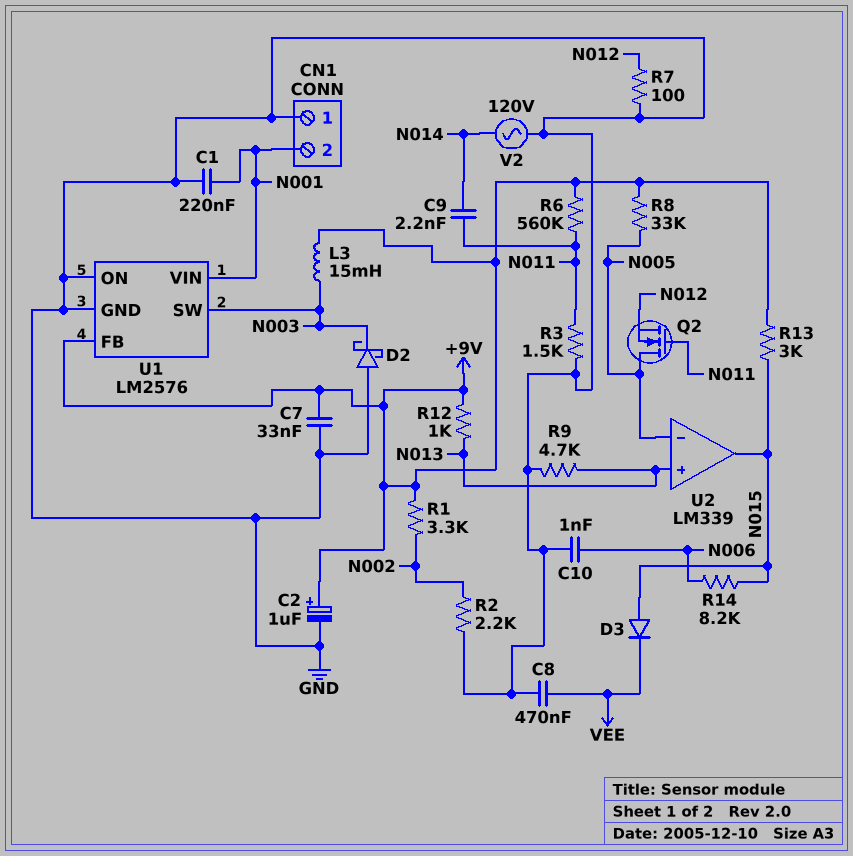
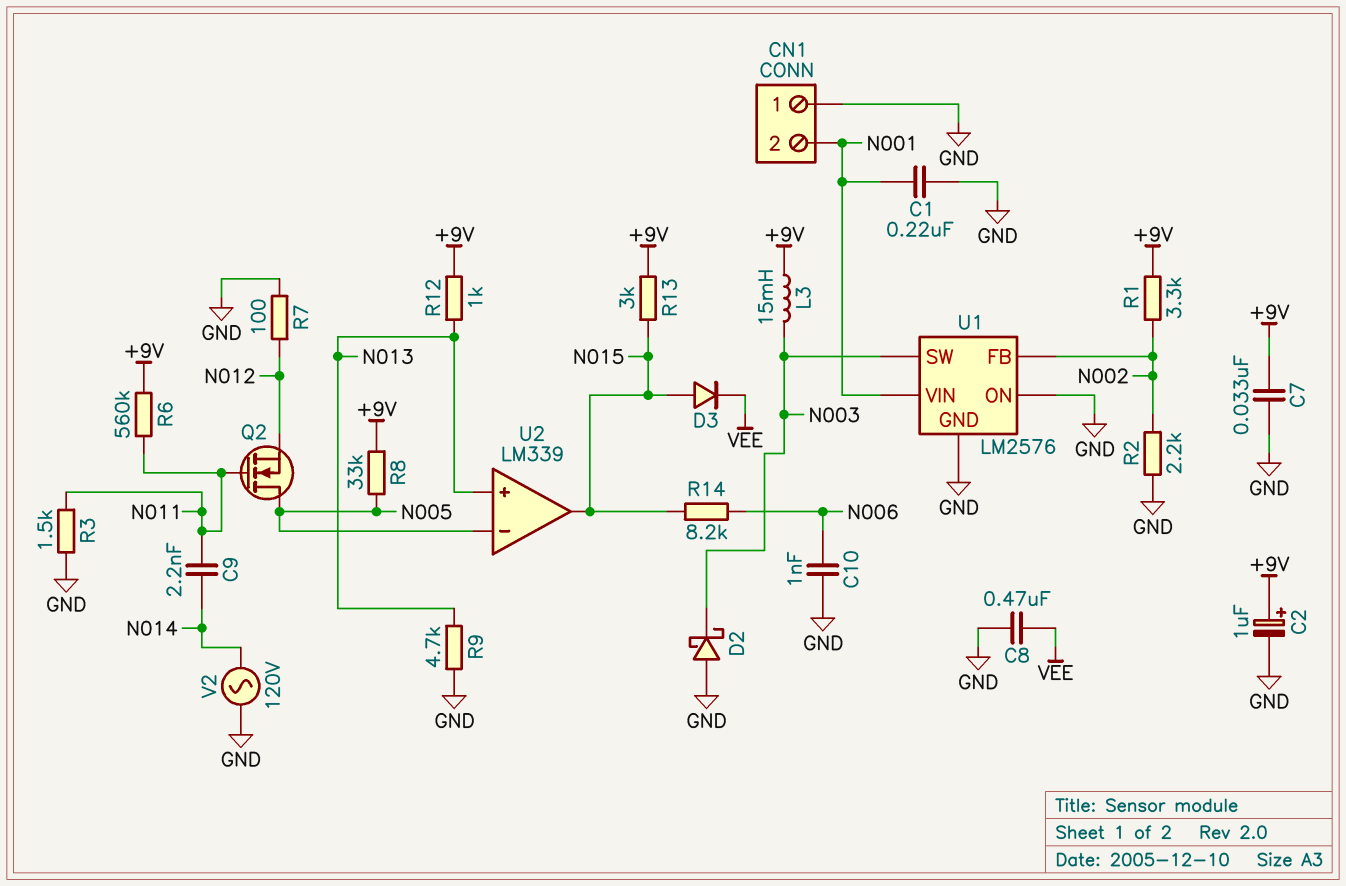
U1 pin FB: +9V -> N002

